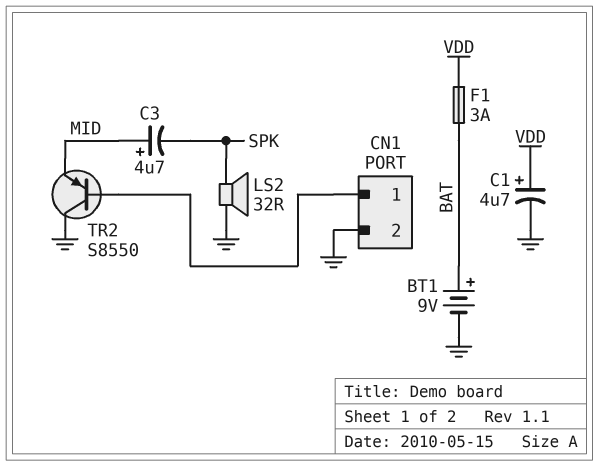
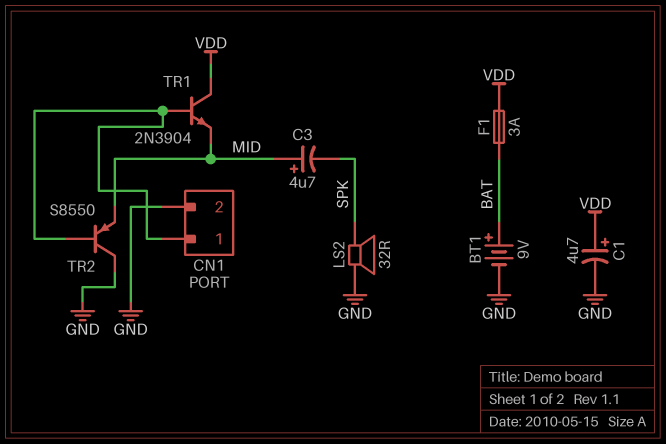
TR1: none -> NPN 2N3904 (B CN1/1, C VDD, E MID)

